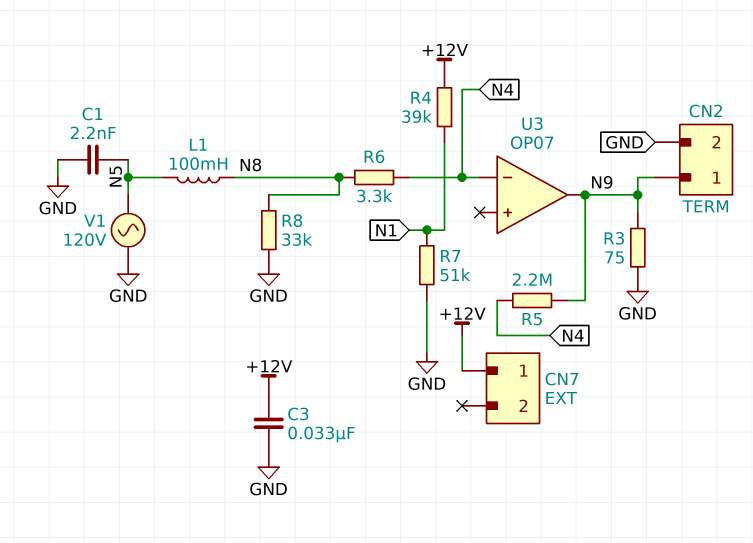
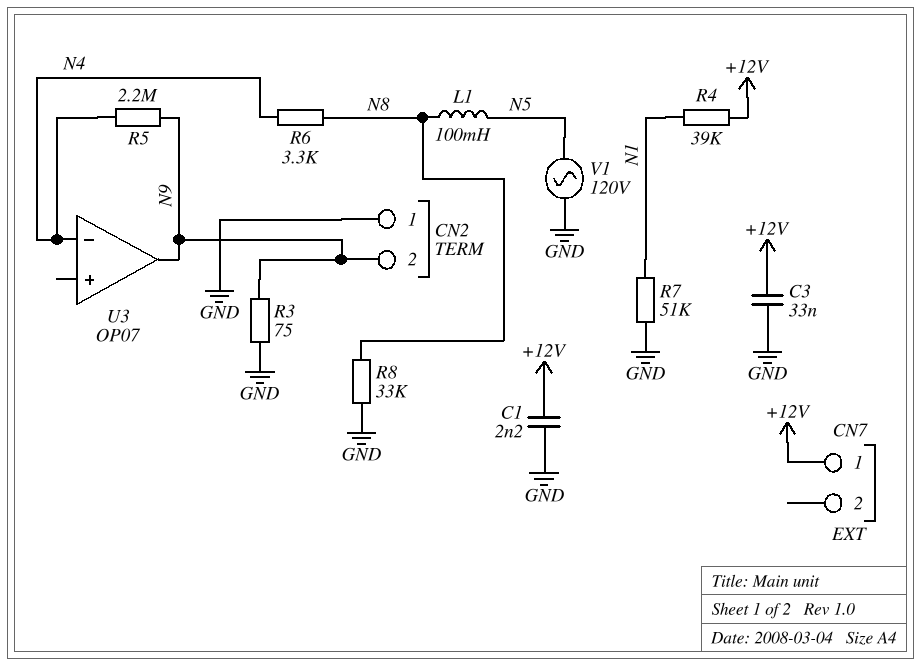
C1: 2.2nF (GND, N5) -> 2.2nF (+12V, GND)
CN2 pin 1: N9 -> GND
CN2 pin 2: GND -> N9

